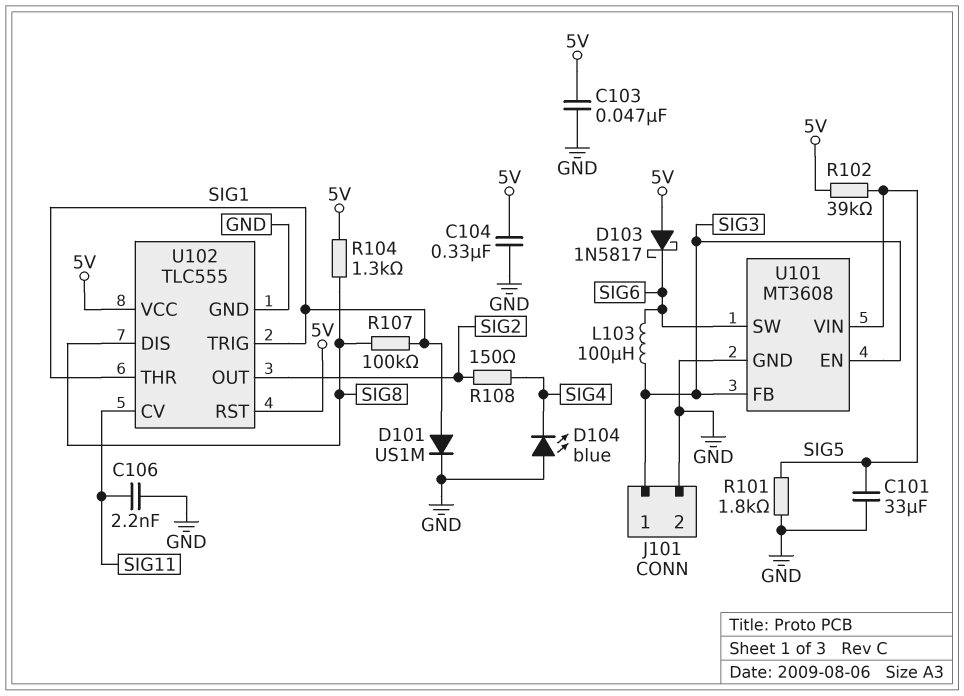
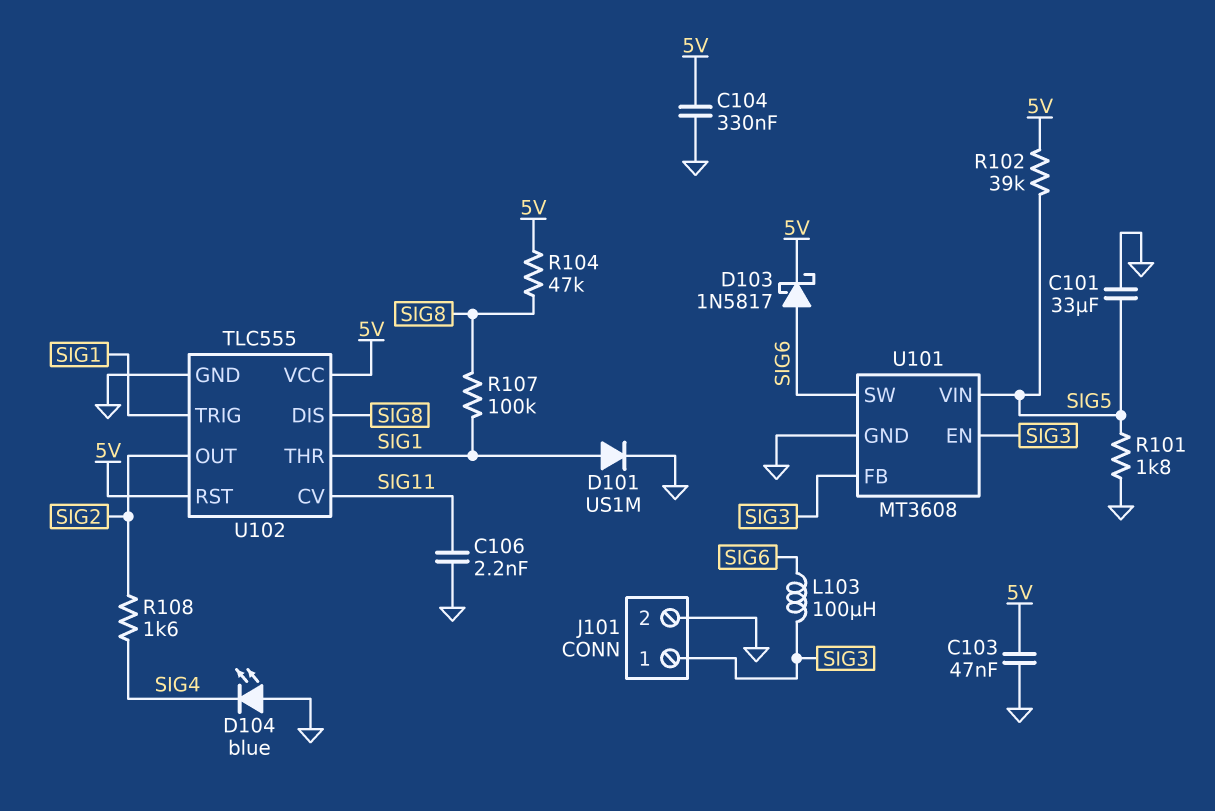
D103: schottky 1N5817 (A 5V, K SIG6) -> schottky 1N5817 (A SIG6, K 5V)
R104: 1.3k (5V, SIG8) -> 47k (5V, SIG8)
R108: 150 (SIG2, SIG4) -> 1.6k (SIG2, SIG4)

